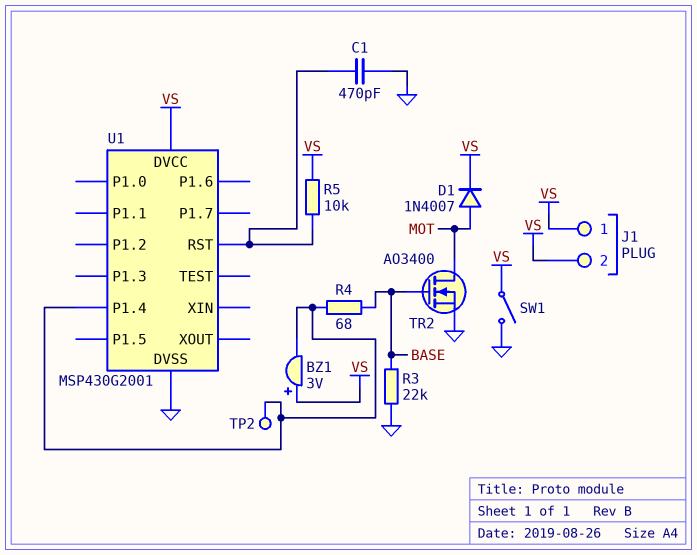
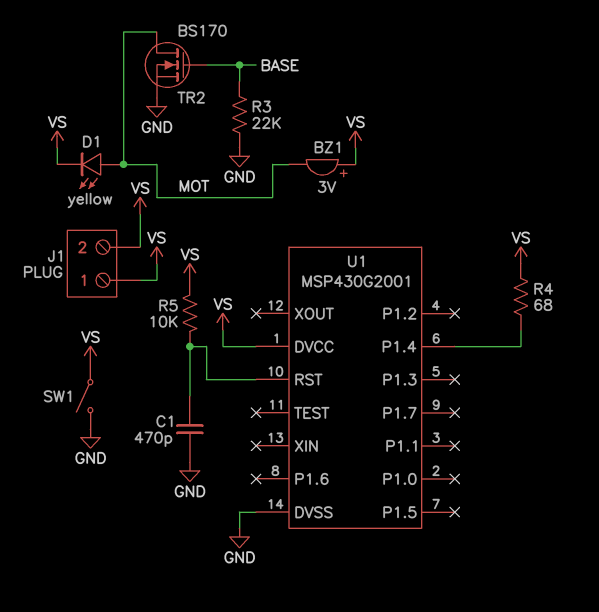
BZ1: buzzer 3V (plus VS, minus U1/P1.4) -> buzzer 3V (plus VS, minus MOT)
D1: diode 1N4007 (A MOT, K VS) -> LED yellow (A MOT, K VS)
R4: 68 (BASE, U1/P1.4) -> 68 (U1/P1.4, VS)
TP2: test point (U1/P1.4) -> none
TR2: NMOS AO3400 (G BASE, D MOT, S GND) -> NMOS BS170 (G BASE, D MOT, S GND)

